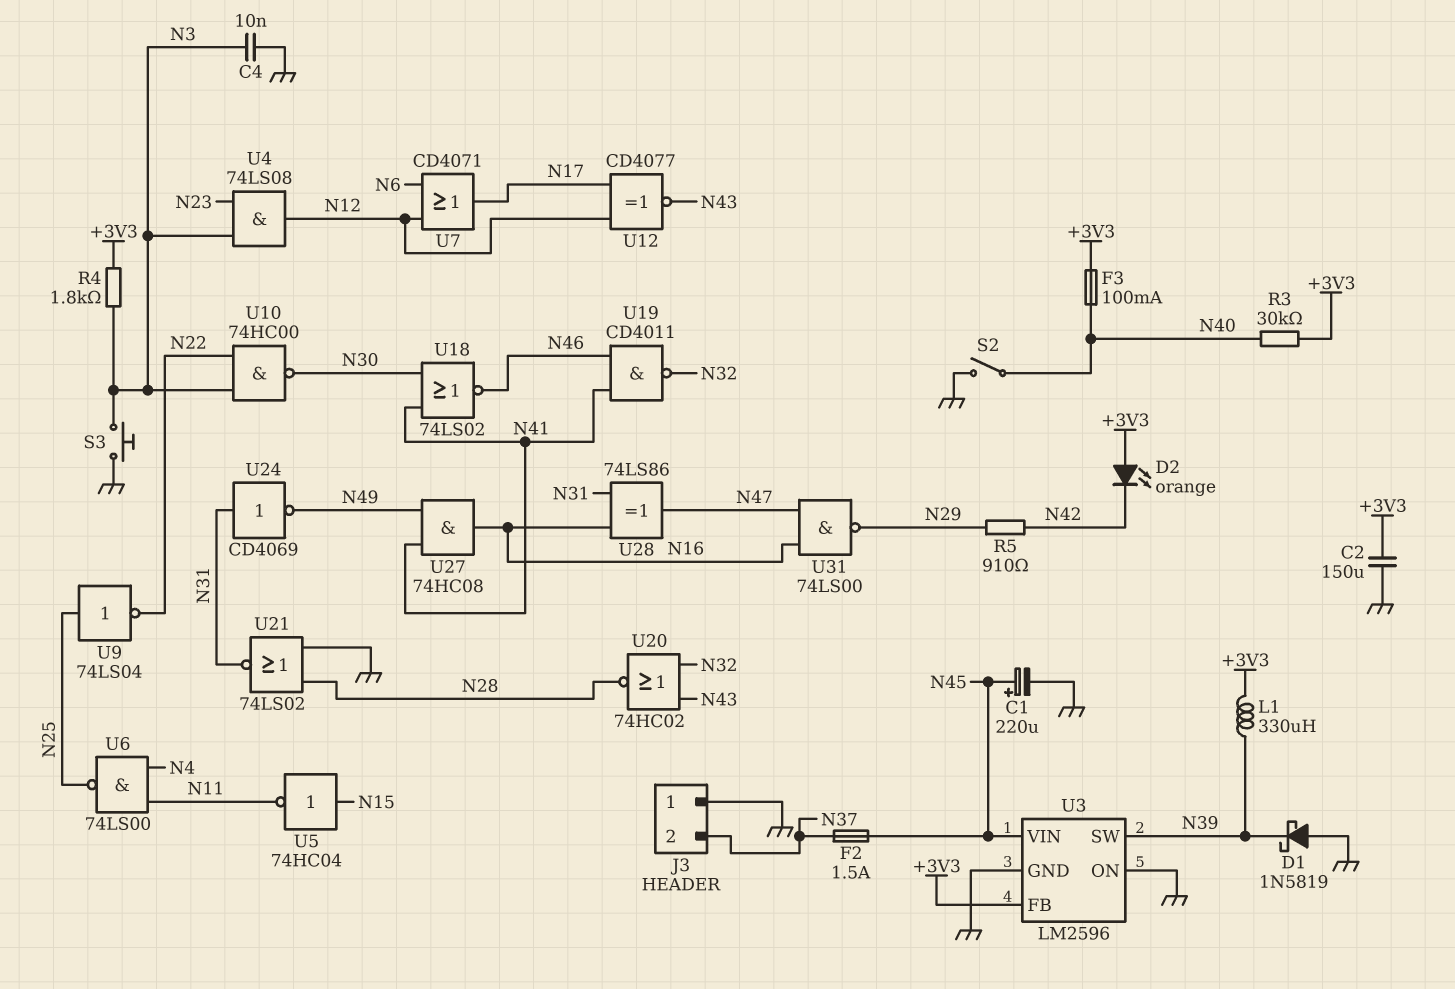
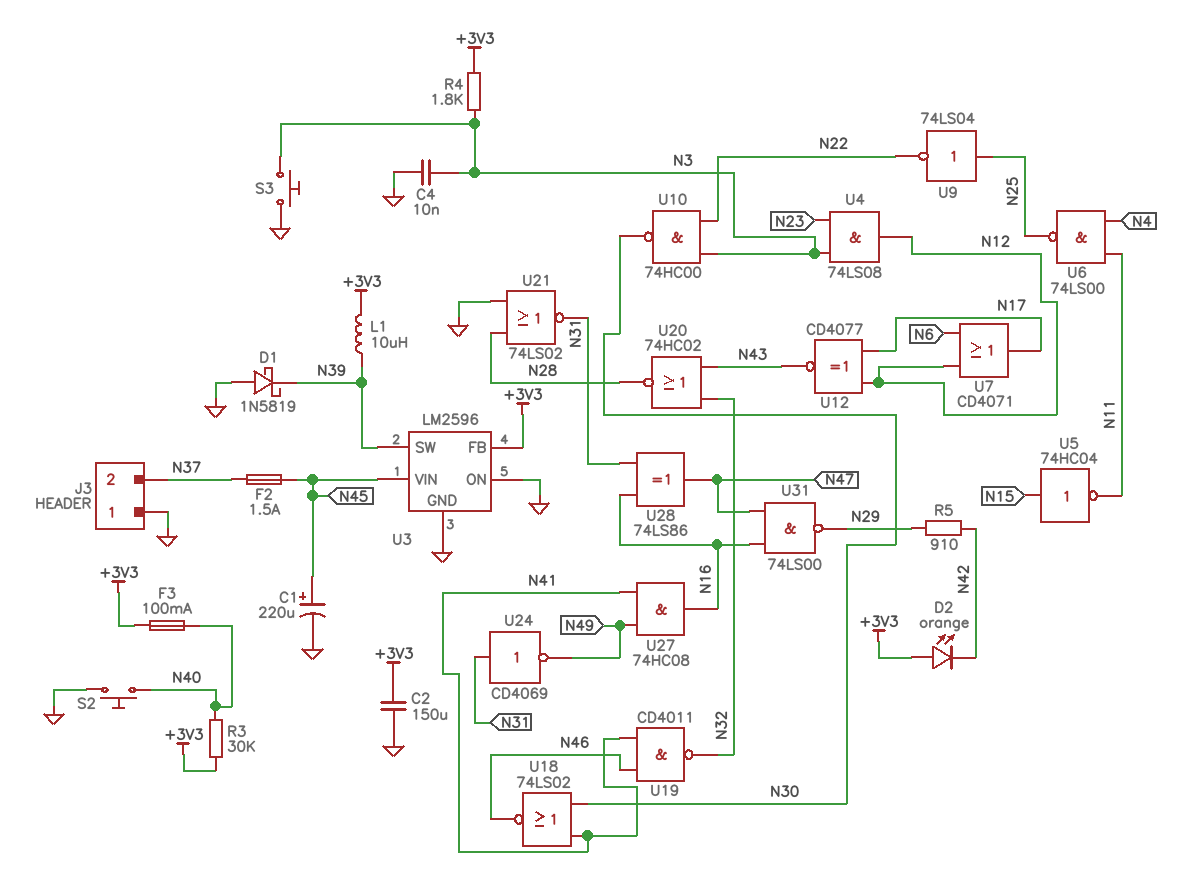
L1: 330uH (+3V3, N39) -> 10uH (+3V3, N39)
S2: switch (GND, N40) -> button (GND, N40)

